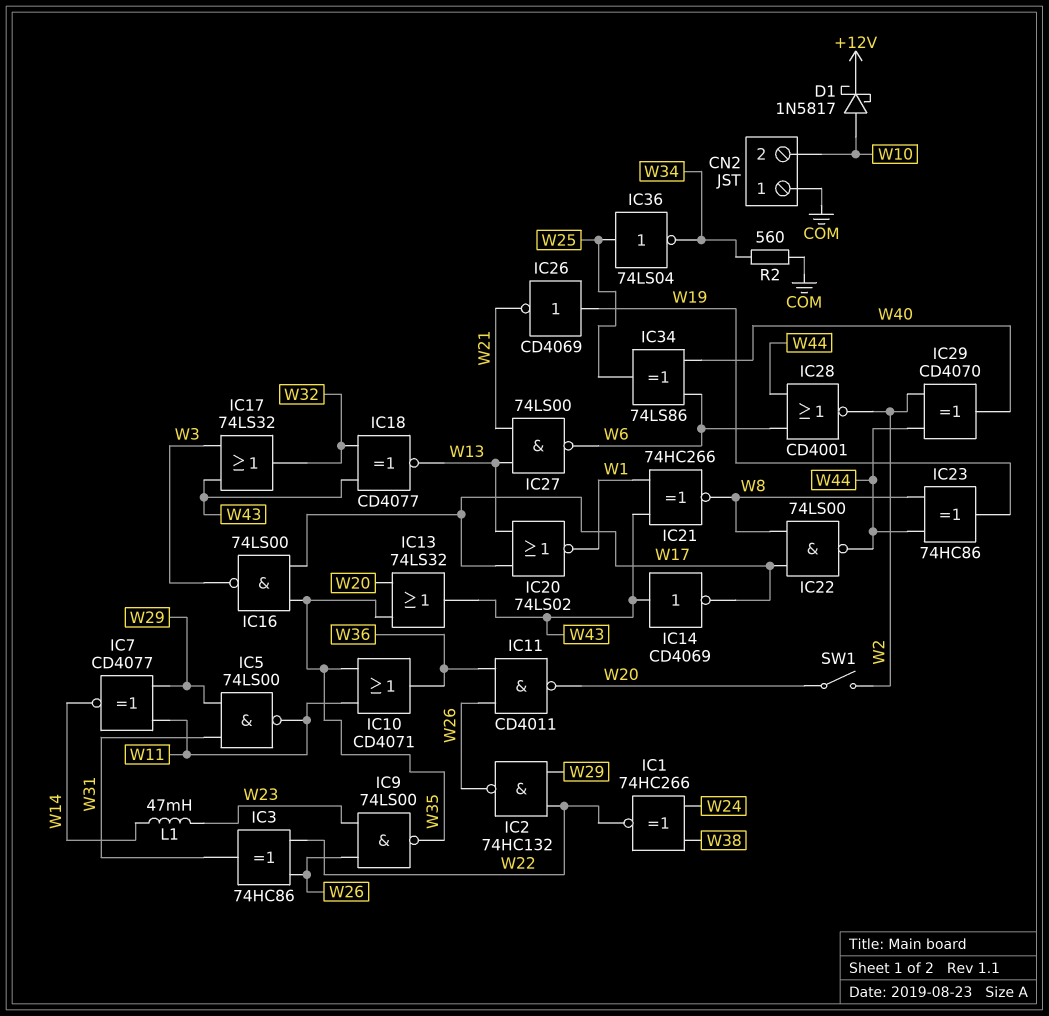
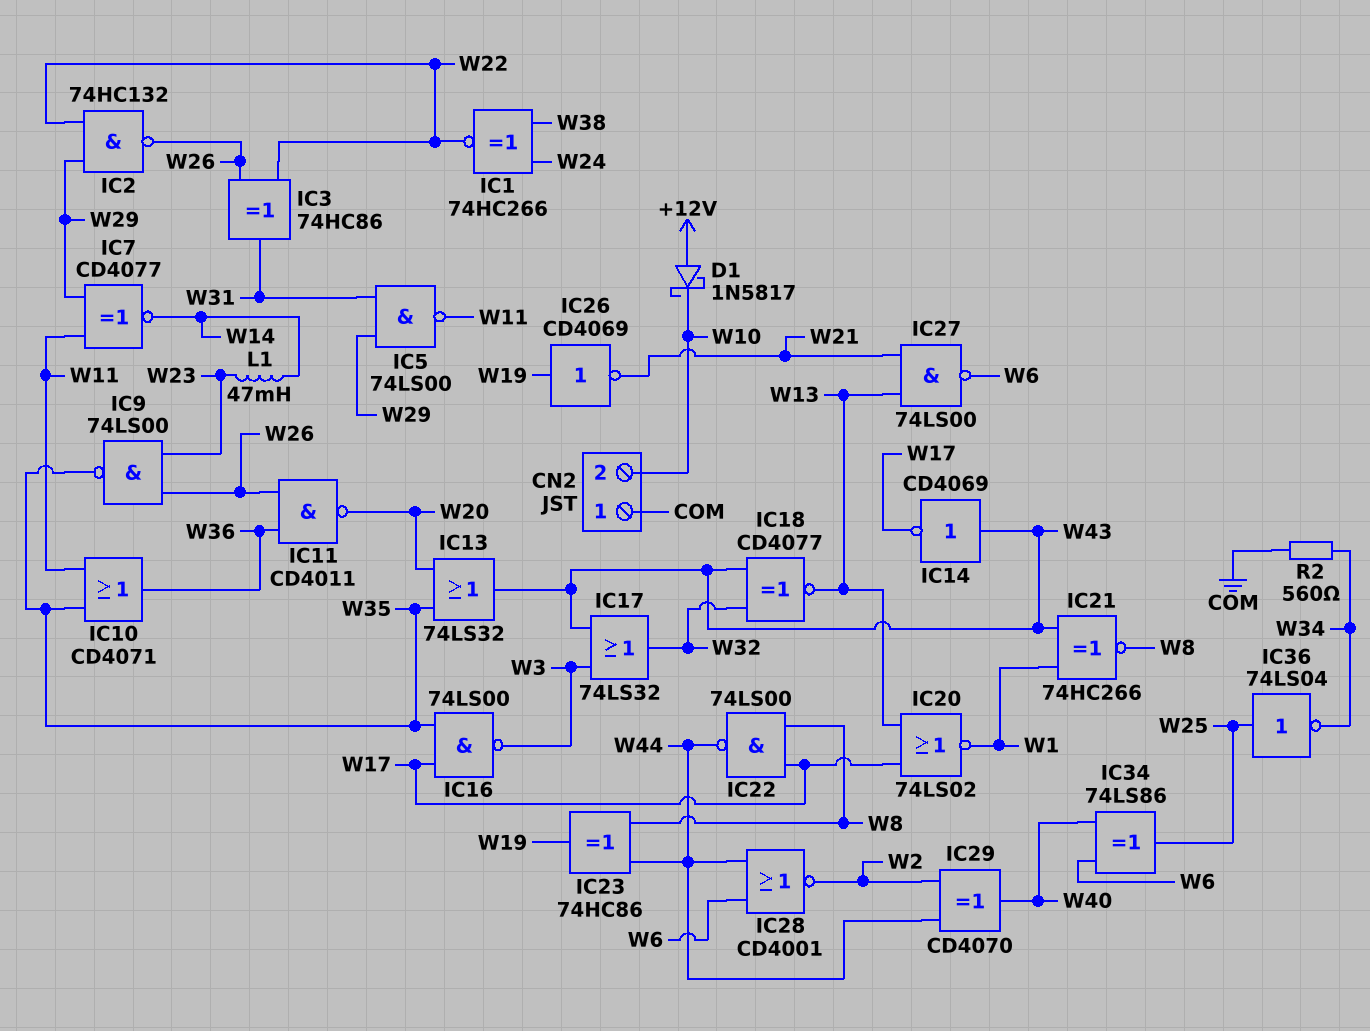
D1: schottky 1N5817 (A W10, K +12V) -> schottky 1N5817 (A +12V, K W10)
SW1: switch (W2, W20) -> none

